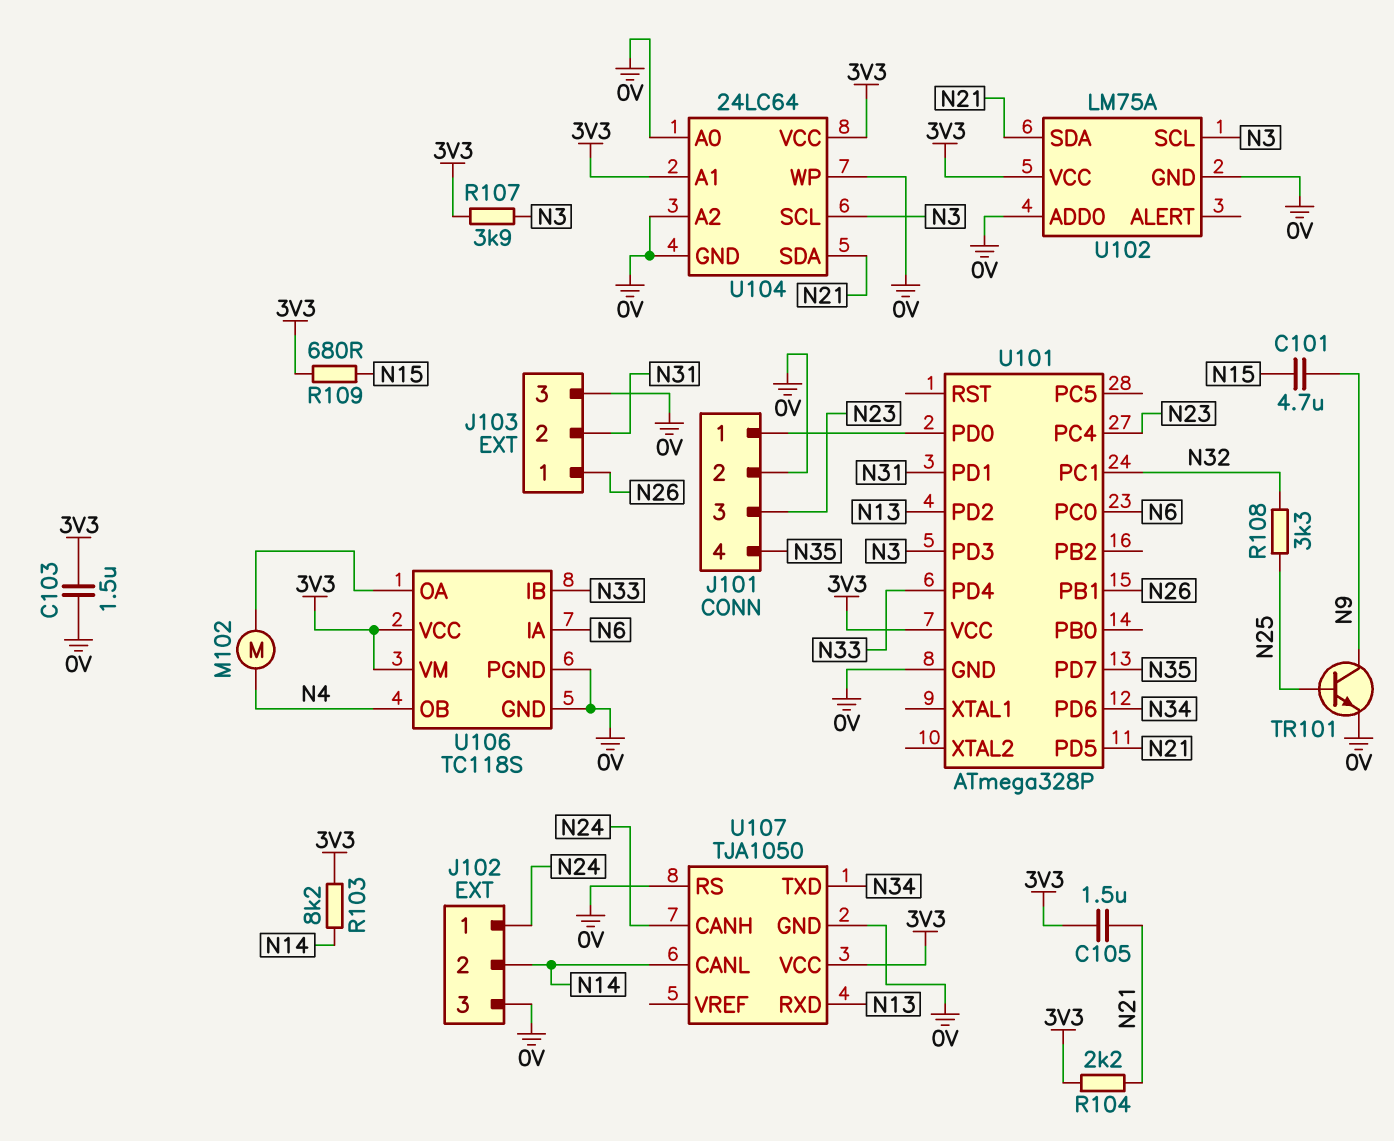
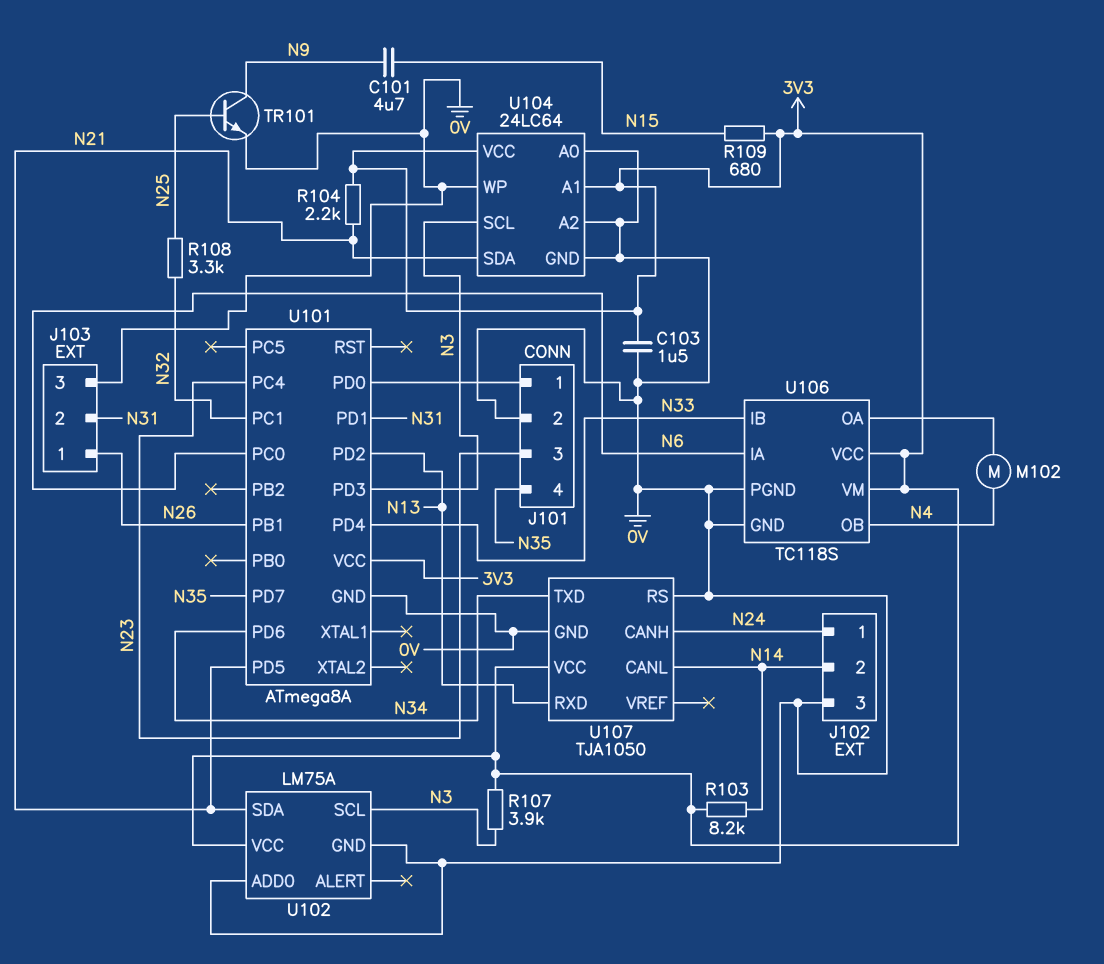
C105: 1.5uF (3V3, N21) -> none
U101: ATmega328P -> ATmega8A

